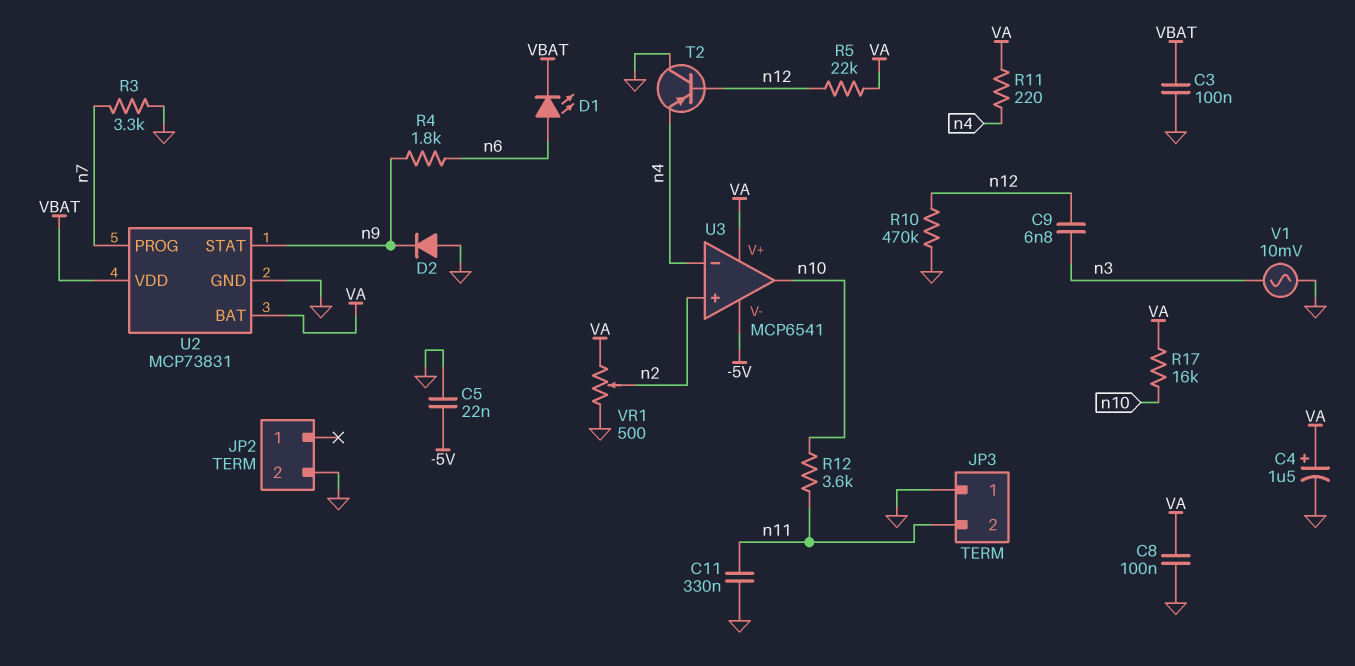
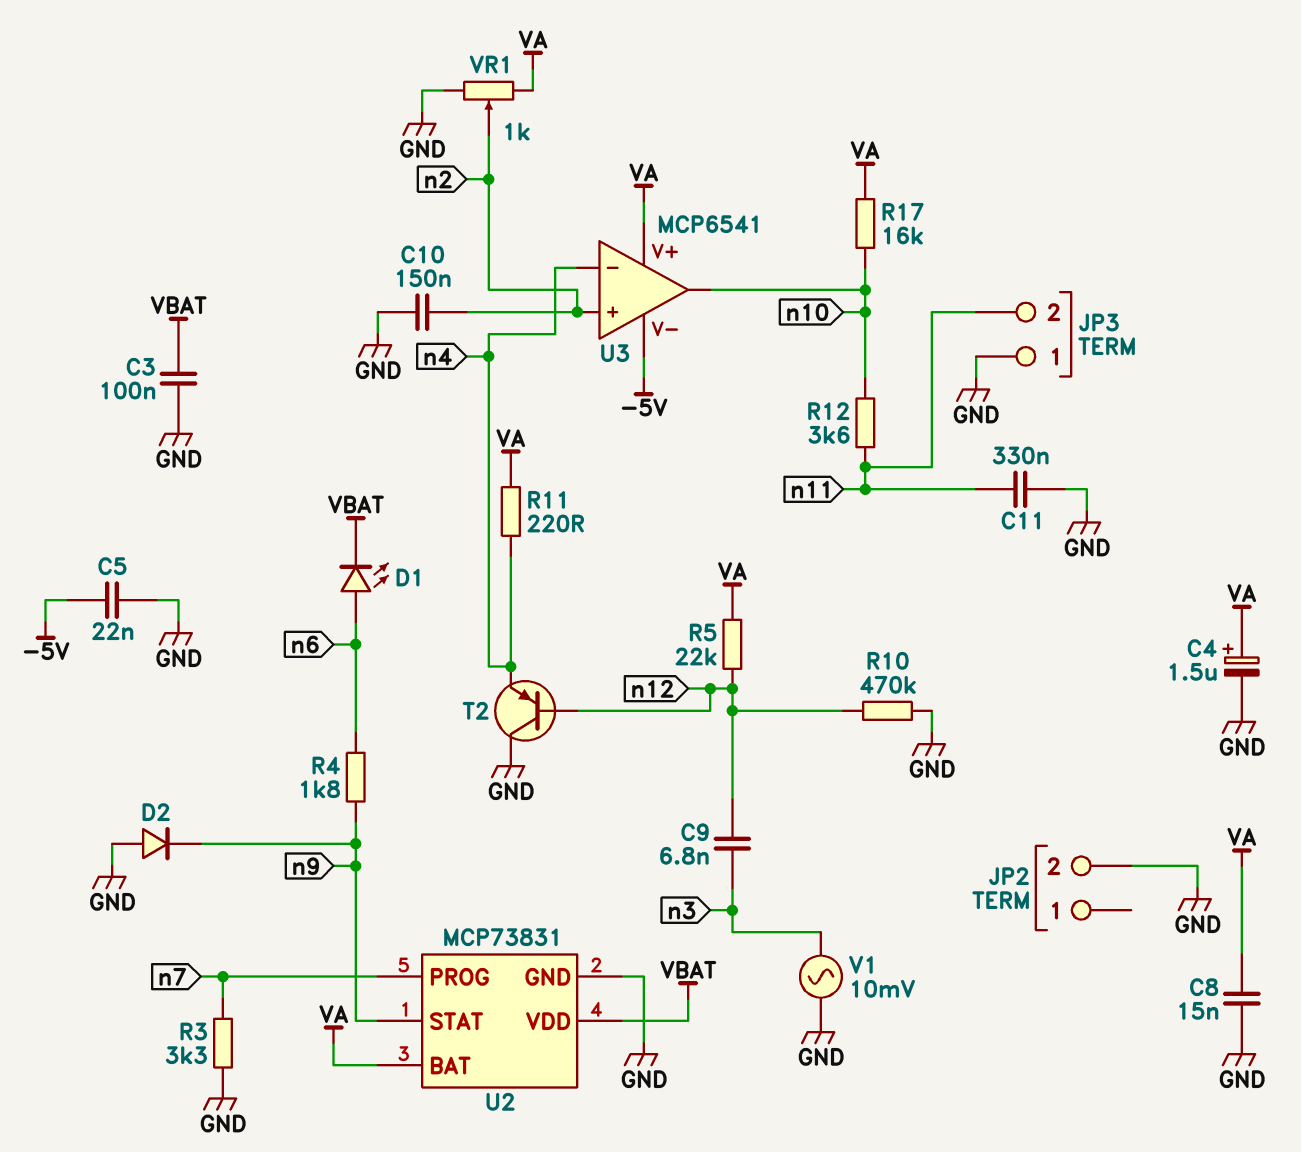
C8: 100nF (GND, VA) -> 15nF (GND, VA)
C10: none -> 150nF (GND, n2)
VR1: 500 (GND, VA, wiper n2) -> 1k (GND, VA, wiper n2)

